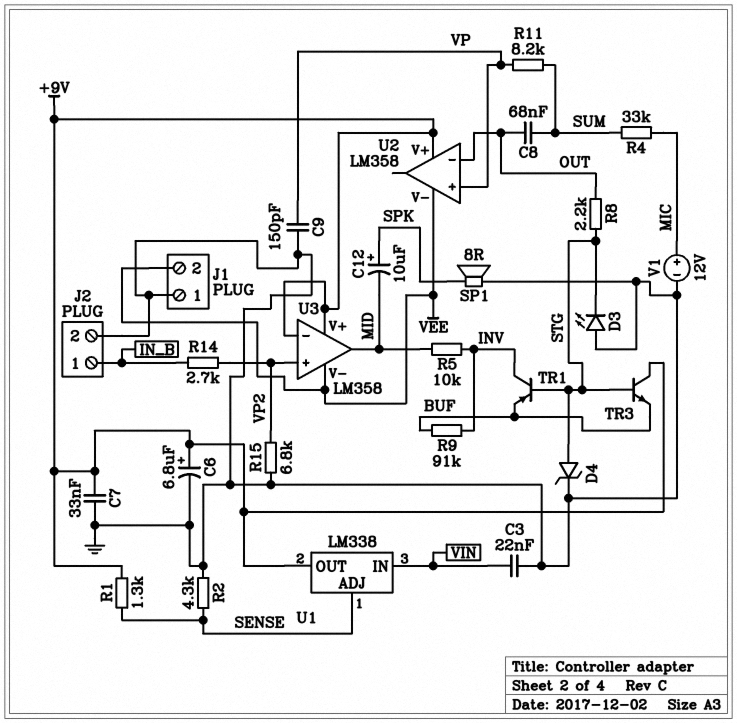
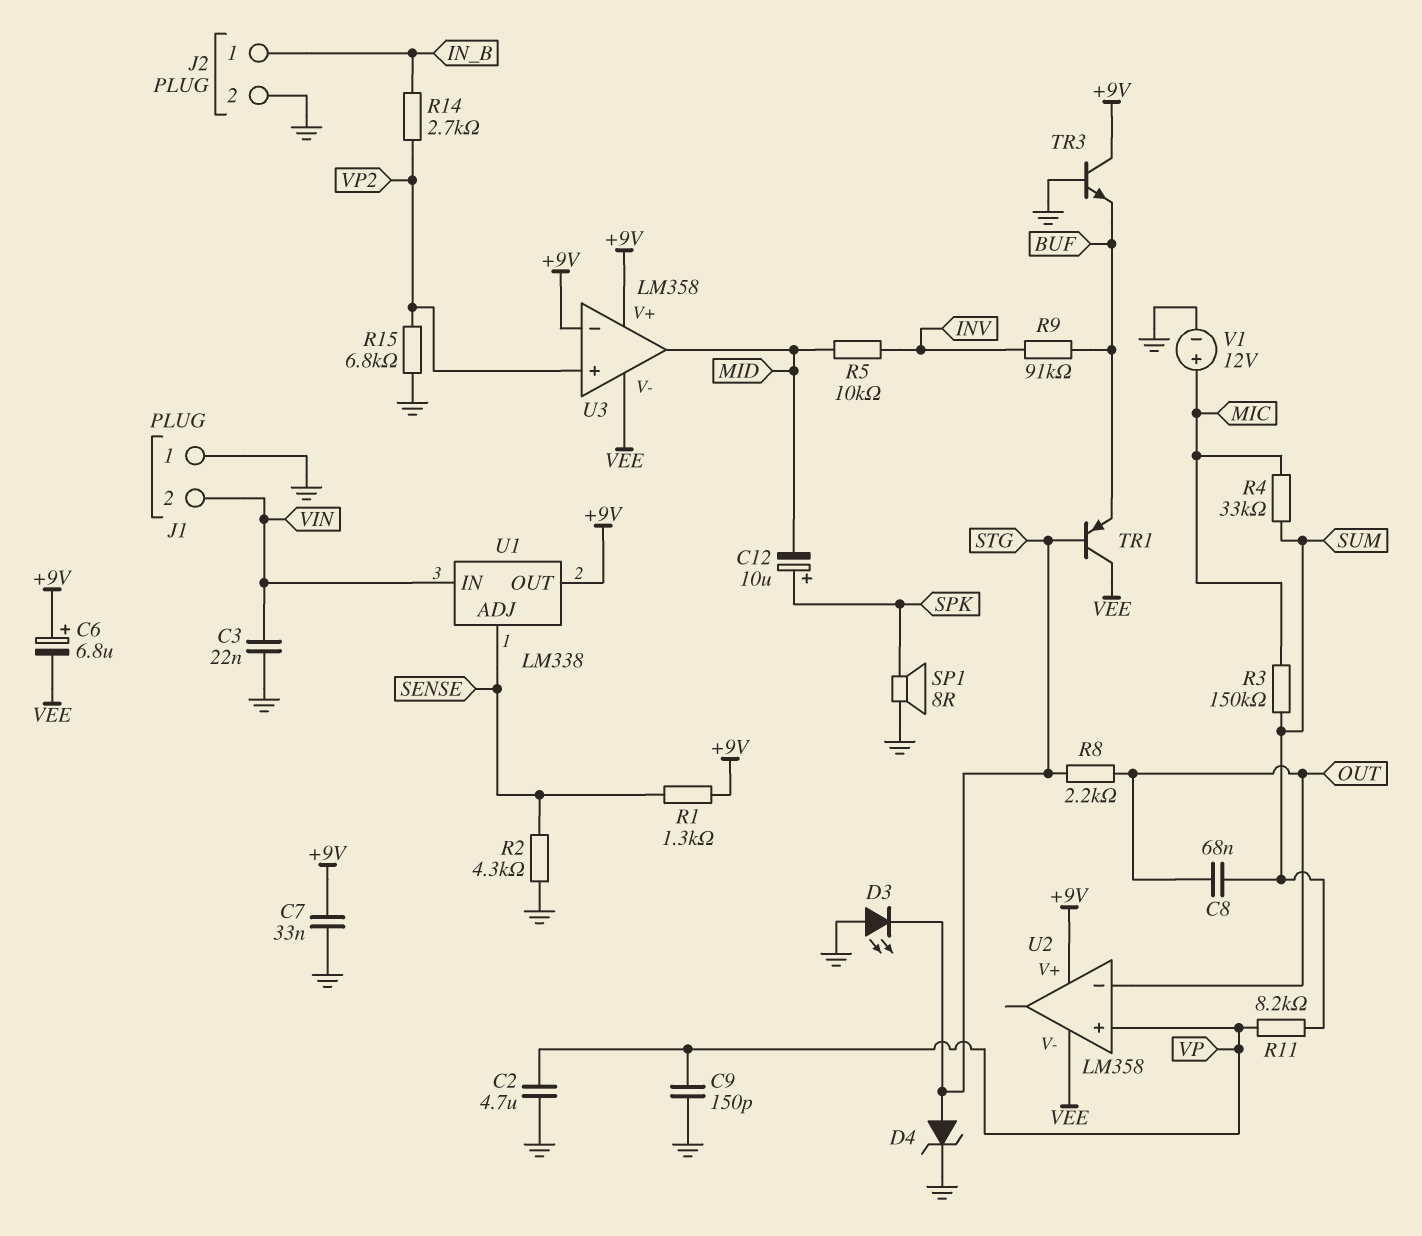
C2: none -> 4.7uF (GND, VP)
C6: 6.8uF (plus +9V, minus GND) -> 6.8uF (plus +9V, minus VEE)
J1 pin 2: VEE -> VIN
R3: none -> 150k (MIC, SUM)
TR1: PNP (B STG, C INV, E BUF) -> PNP (B STG, C VEE, E BUF)
TR3: NPN (B STG, C +9V, E BUF) -> NPN (B GND, C +9V, E BUF)

